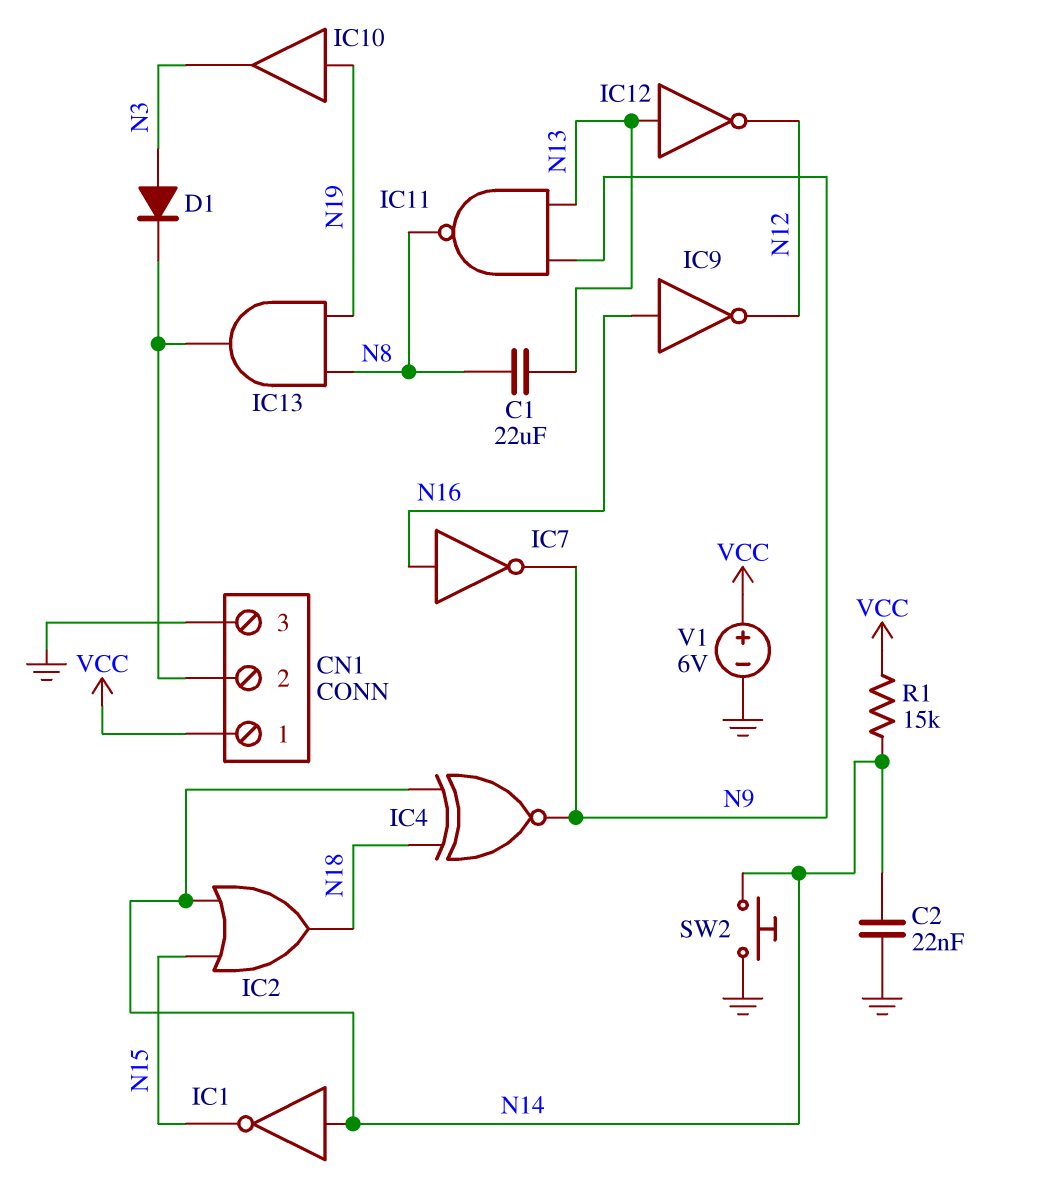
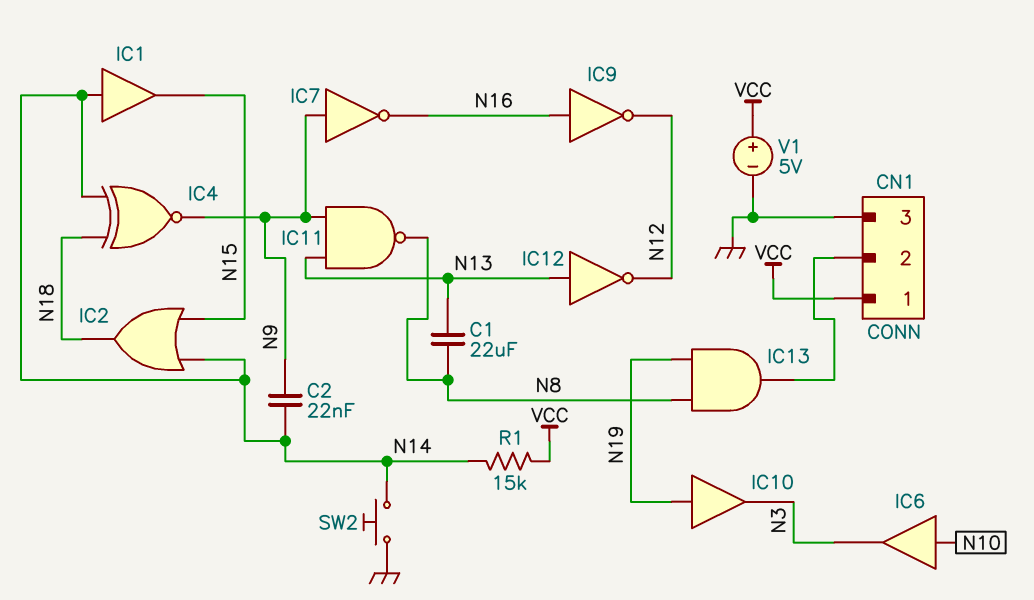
C2: 22nF (GND, N14) -> 22nF (N9, N14)
D1: diode (A N3, K CN1/2) -> none
IC1: NOT (in N14, out N15) -> buffer (in N14, out N15)
IC6: none -> buffer (in N10, out N3)
IC7: NOT (in N16, out N9) -> NOT (in N9, out N16)
V1: 6V (plus VCC, minus GND) -> 5V (plus VCC, minus GND)

